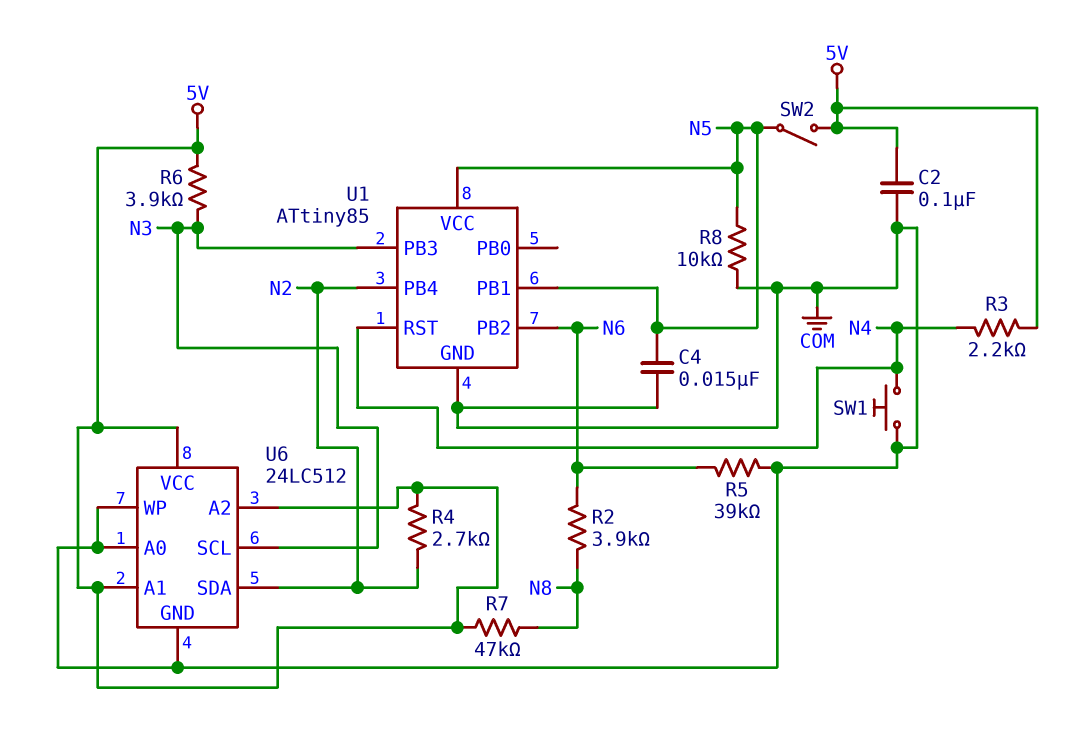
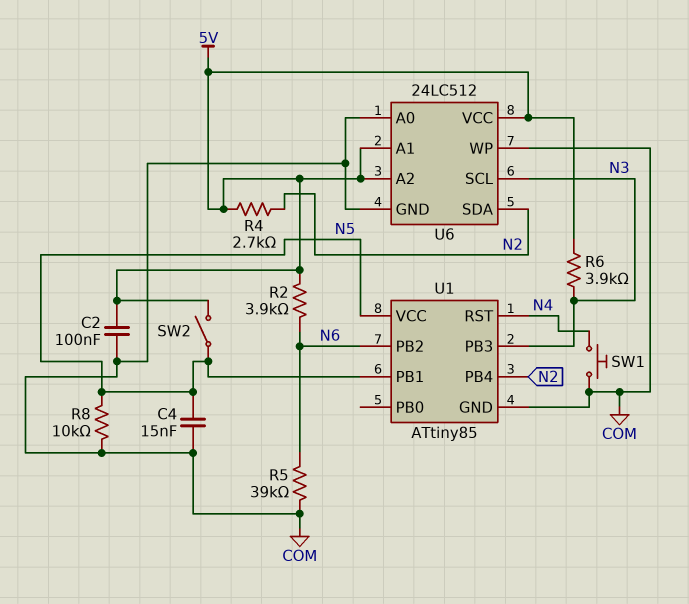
R2: 3.9k (N6, N8) -> 3.9k (5V, N6)
R3: 2.2k (5V, N4) -> none
R7: 47k (5V, N8) -> none

